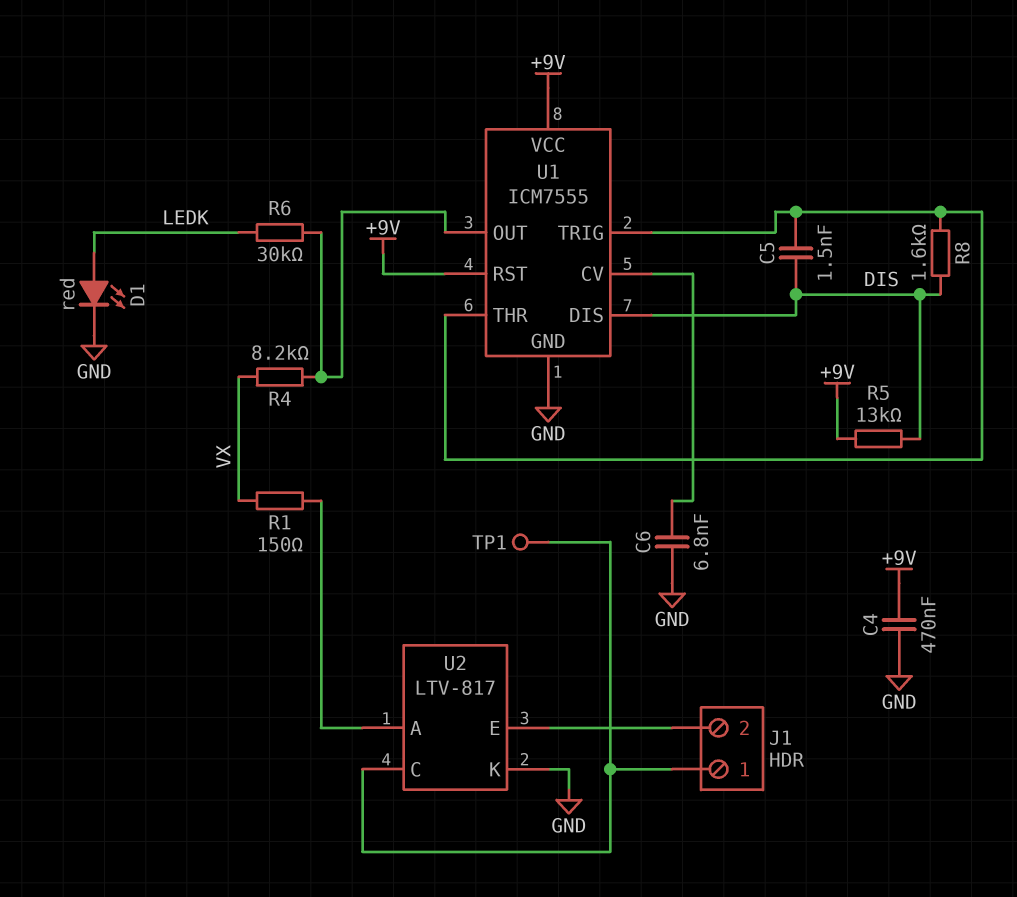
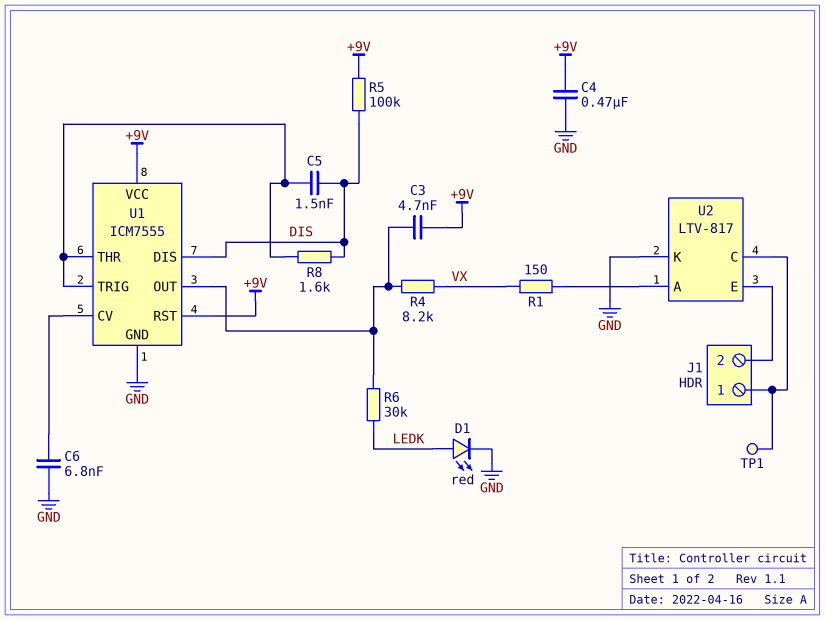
C3: none -> 4.7nF (+9V, U1/OUT)
R5: 13k (+9V, DIS) -> 100k (+9V, DIS)

